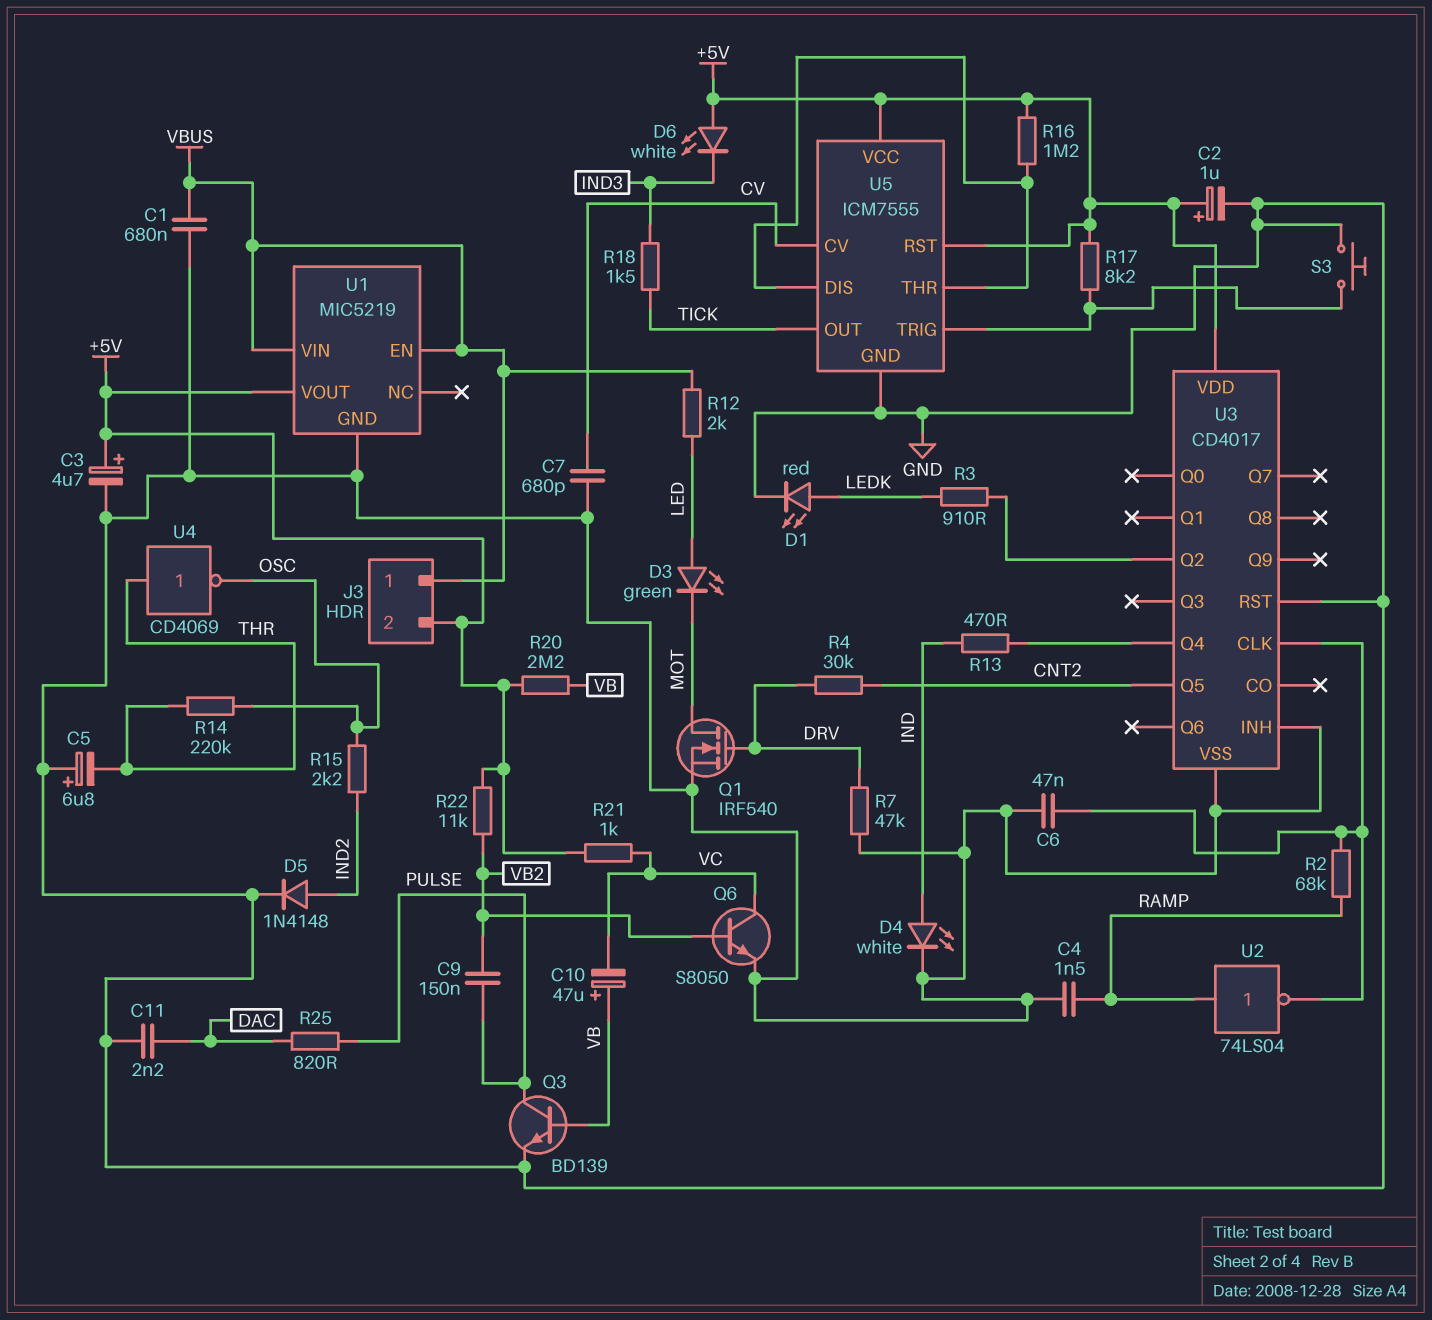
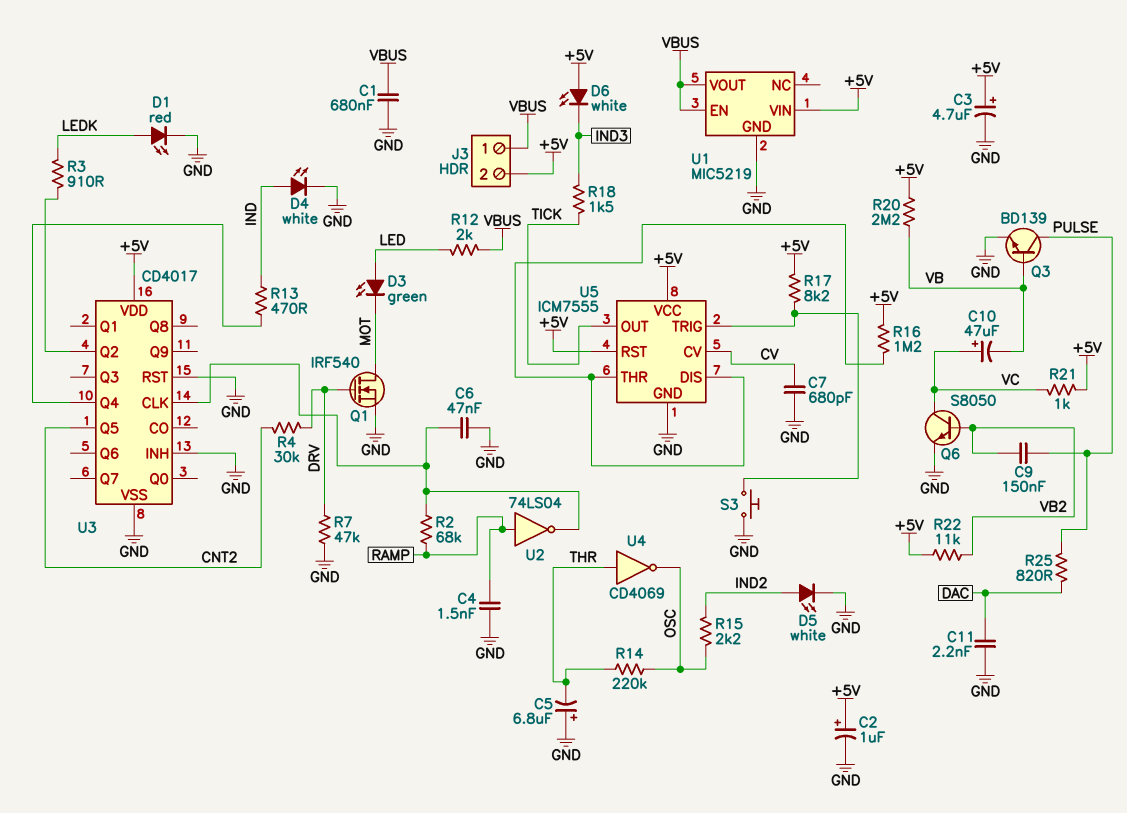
C10: 47uF (plus VB, minus VC) -> 47uF (plus VC, minus VB)
D5: diode 1N4148 (A IND2, K GND) -> LED white (A IND2, K GND)
U1 pin VIN: VBUS -> +5V
U1 pin VOUT: +5V -> VBUS

